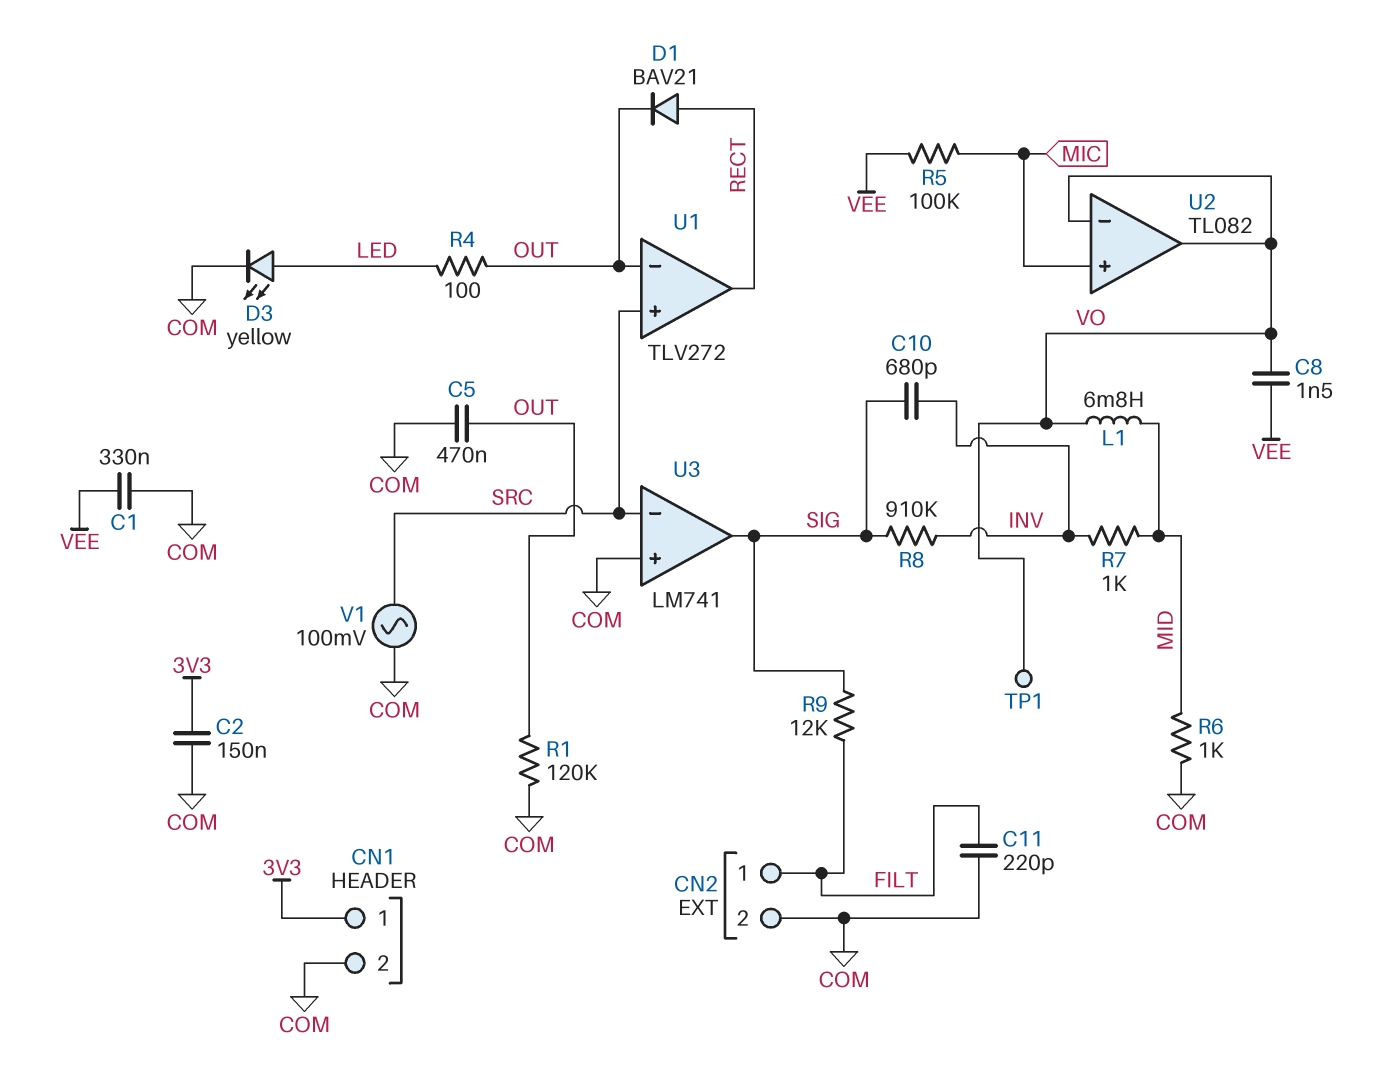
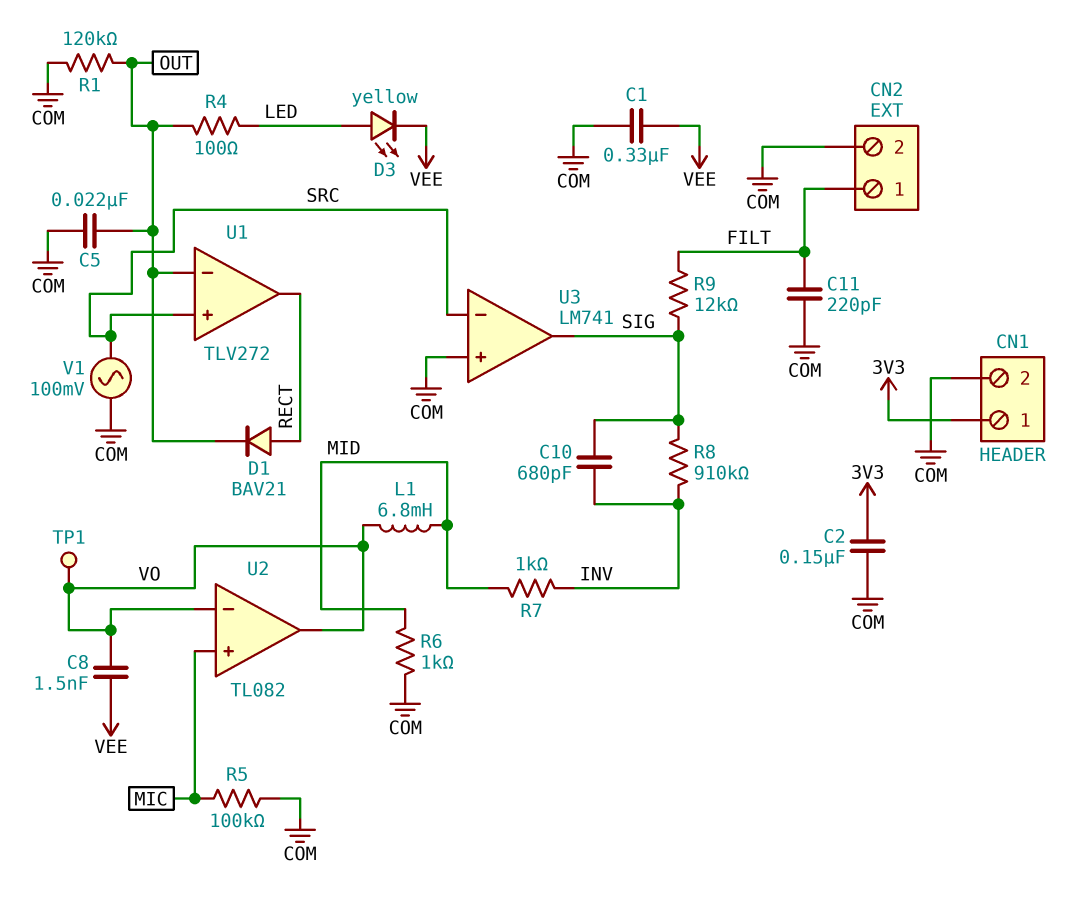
C5: 470nF (COM, OUT) -> 22nF (COM, OUT)
D3: LED yellow (A LED, K COM) -> LED yellow (A LED, K VEE)
R5: 100k (MIC, VEE) -> 100k (COM, MIC)

